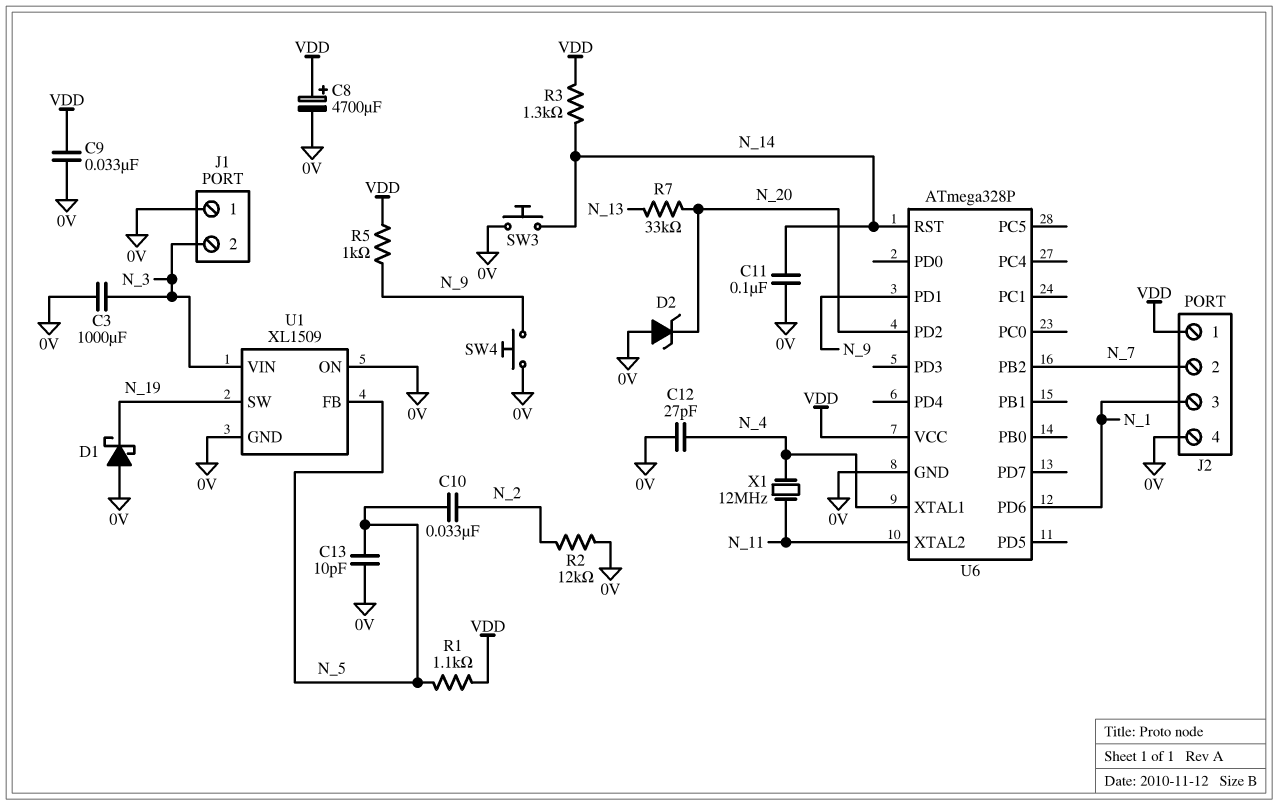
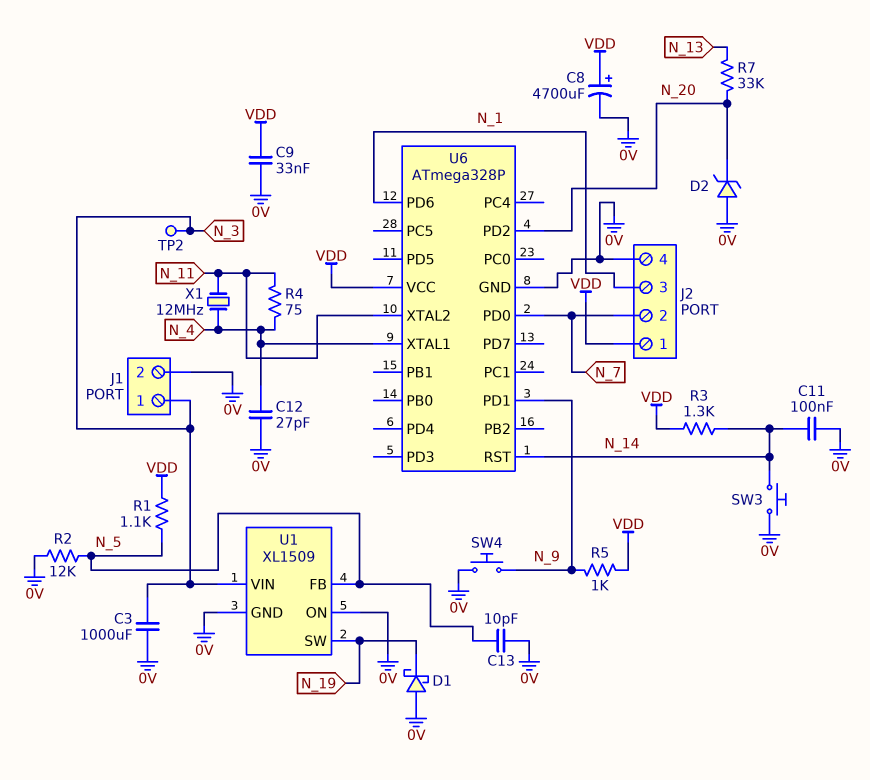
C10: 33nF (N_2, N_5) -> none
J1 pin 1: 0V -> N_3
J1 pin 2: N_3 -> 0V
R2: 12k (0V, N_2) -> 12k (0V, N_5)
R4: none -> 75 (N_4, N_11)
TP2: none -> test point (N_3)
U6 pin PB2: N_7 -> none
U6 pin PD0: none -> N_7

